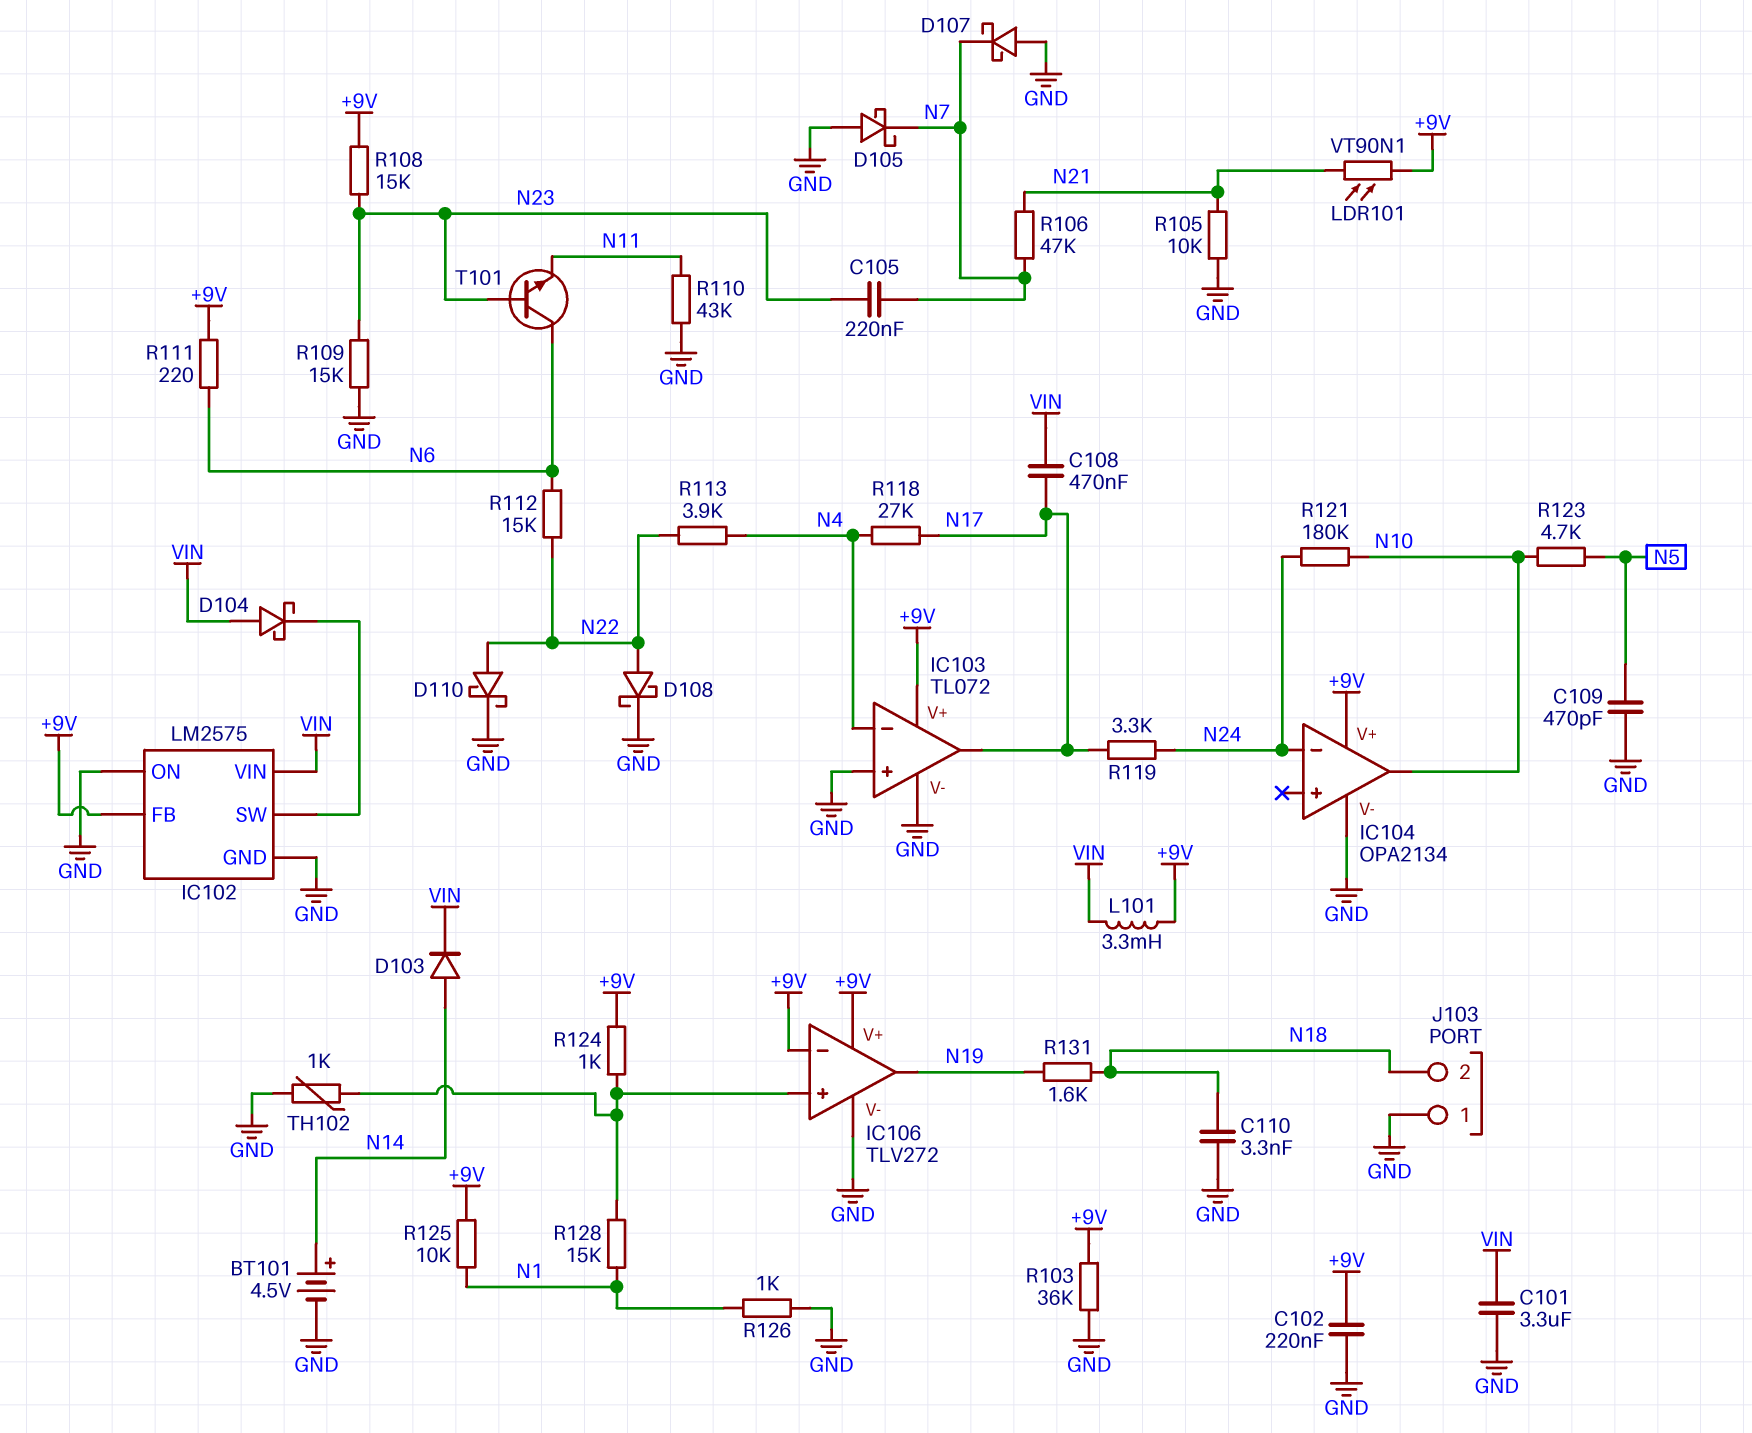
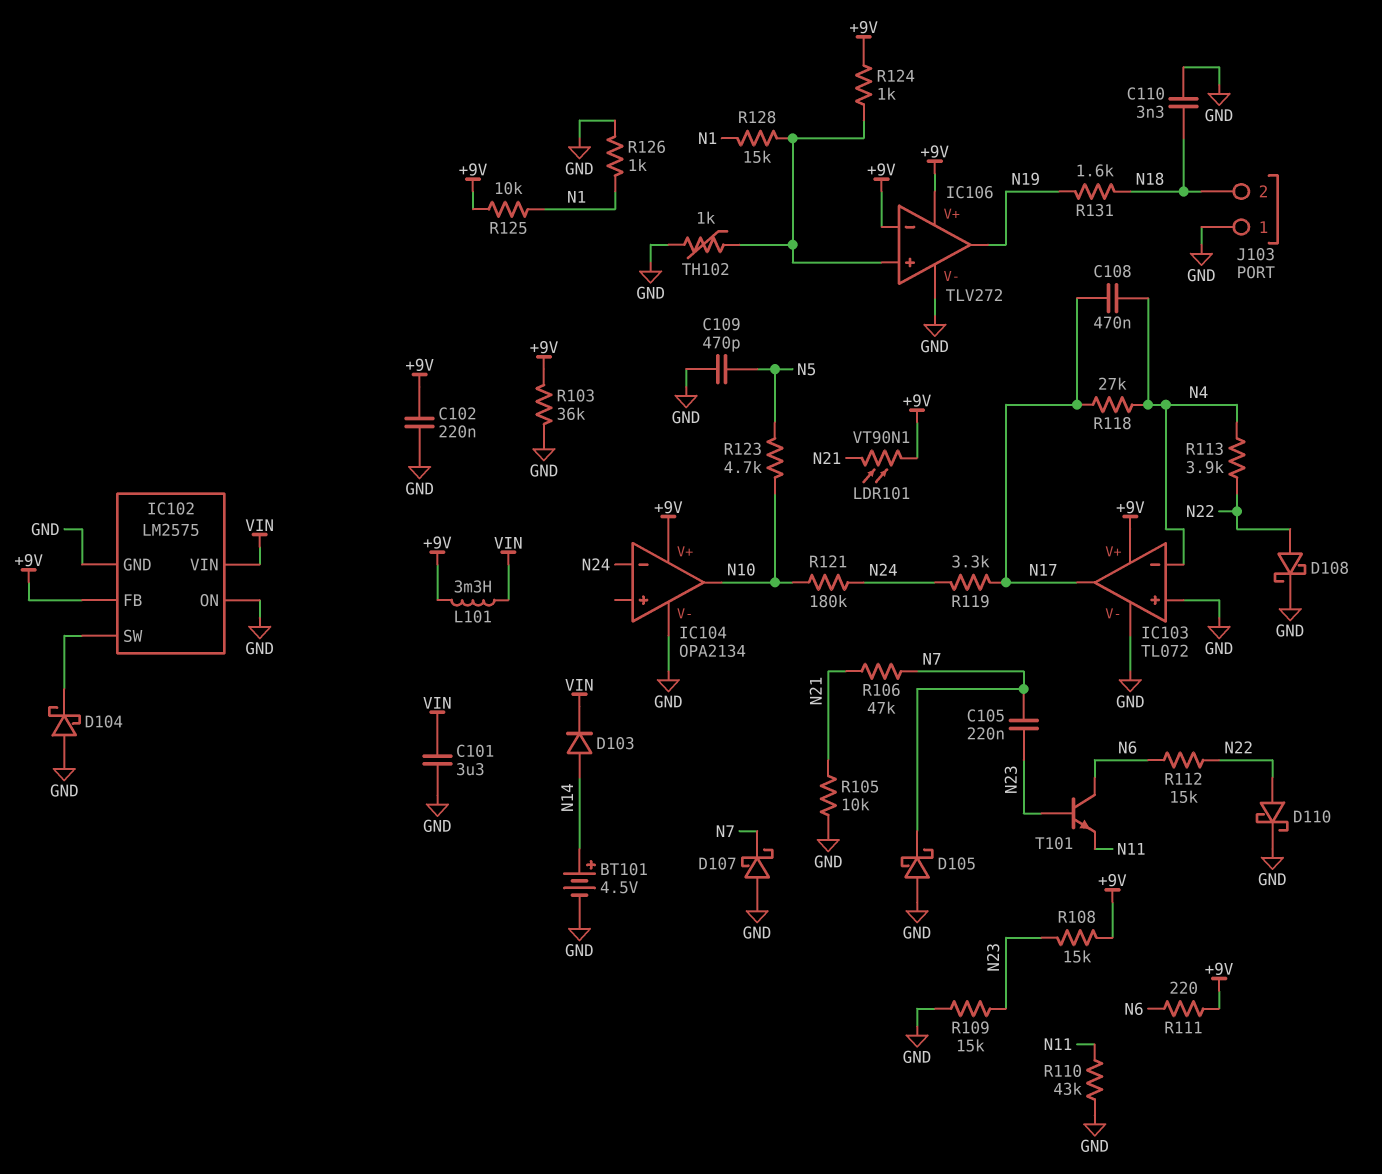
C108: 470nF (N17, VIN) -> 470nF (N4, N17)
D104: schottky (A VIN, K IC102/SW) -> schottky (A GND, K IC102/SW)

